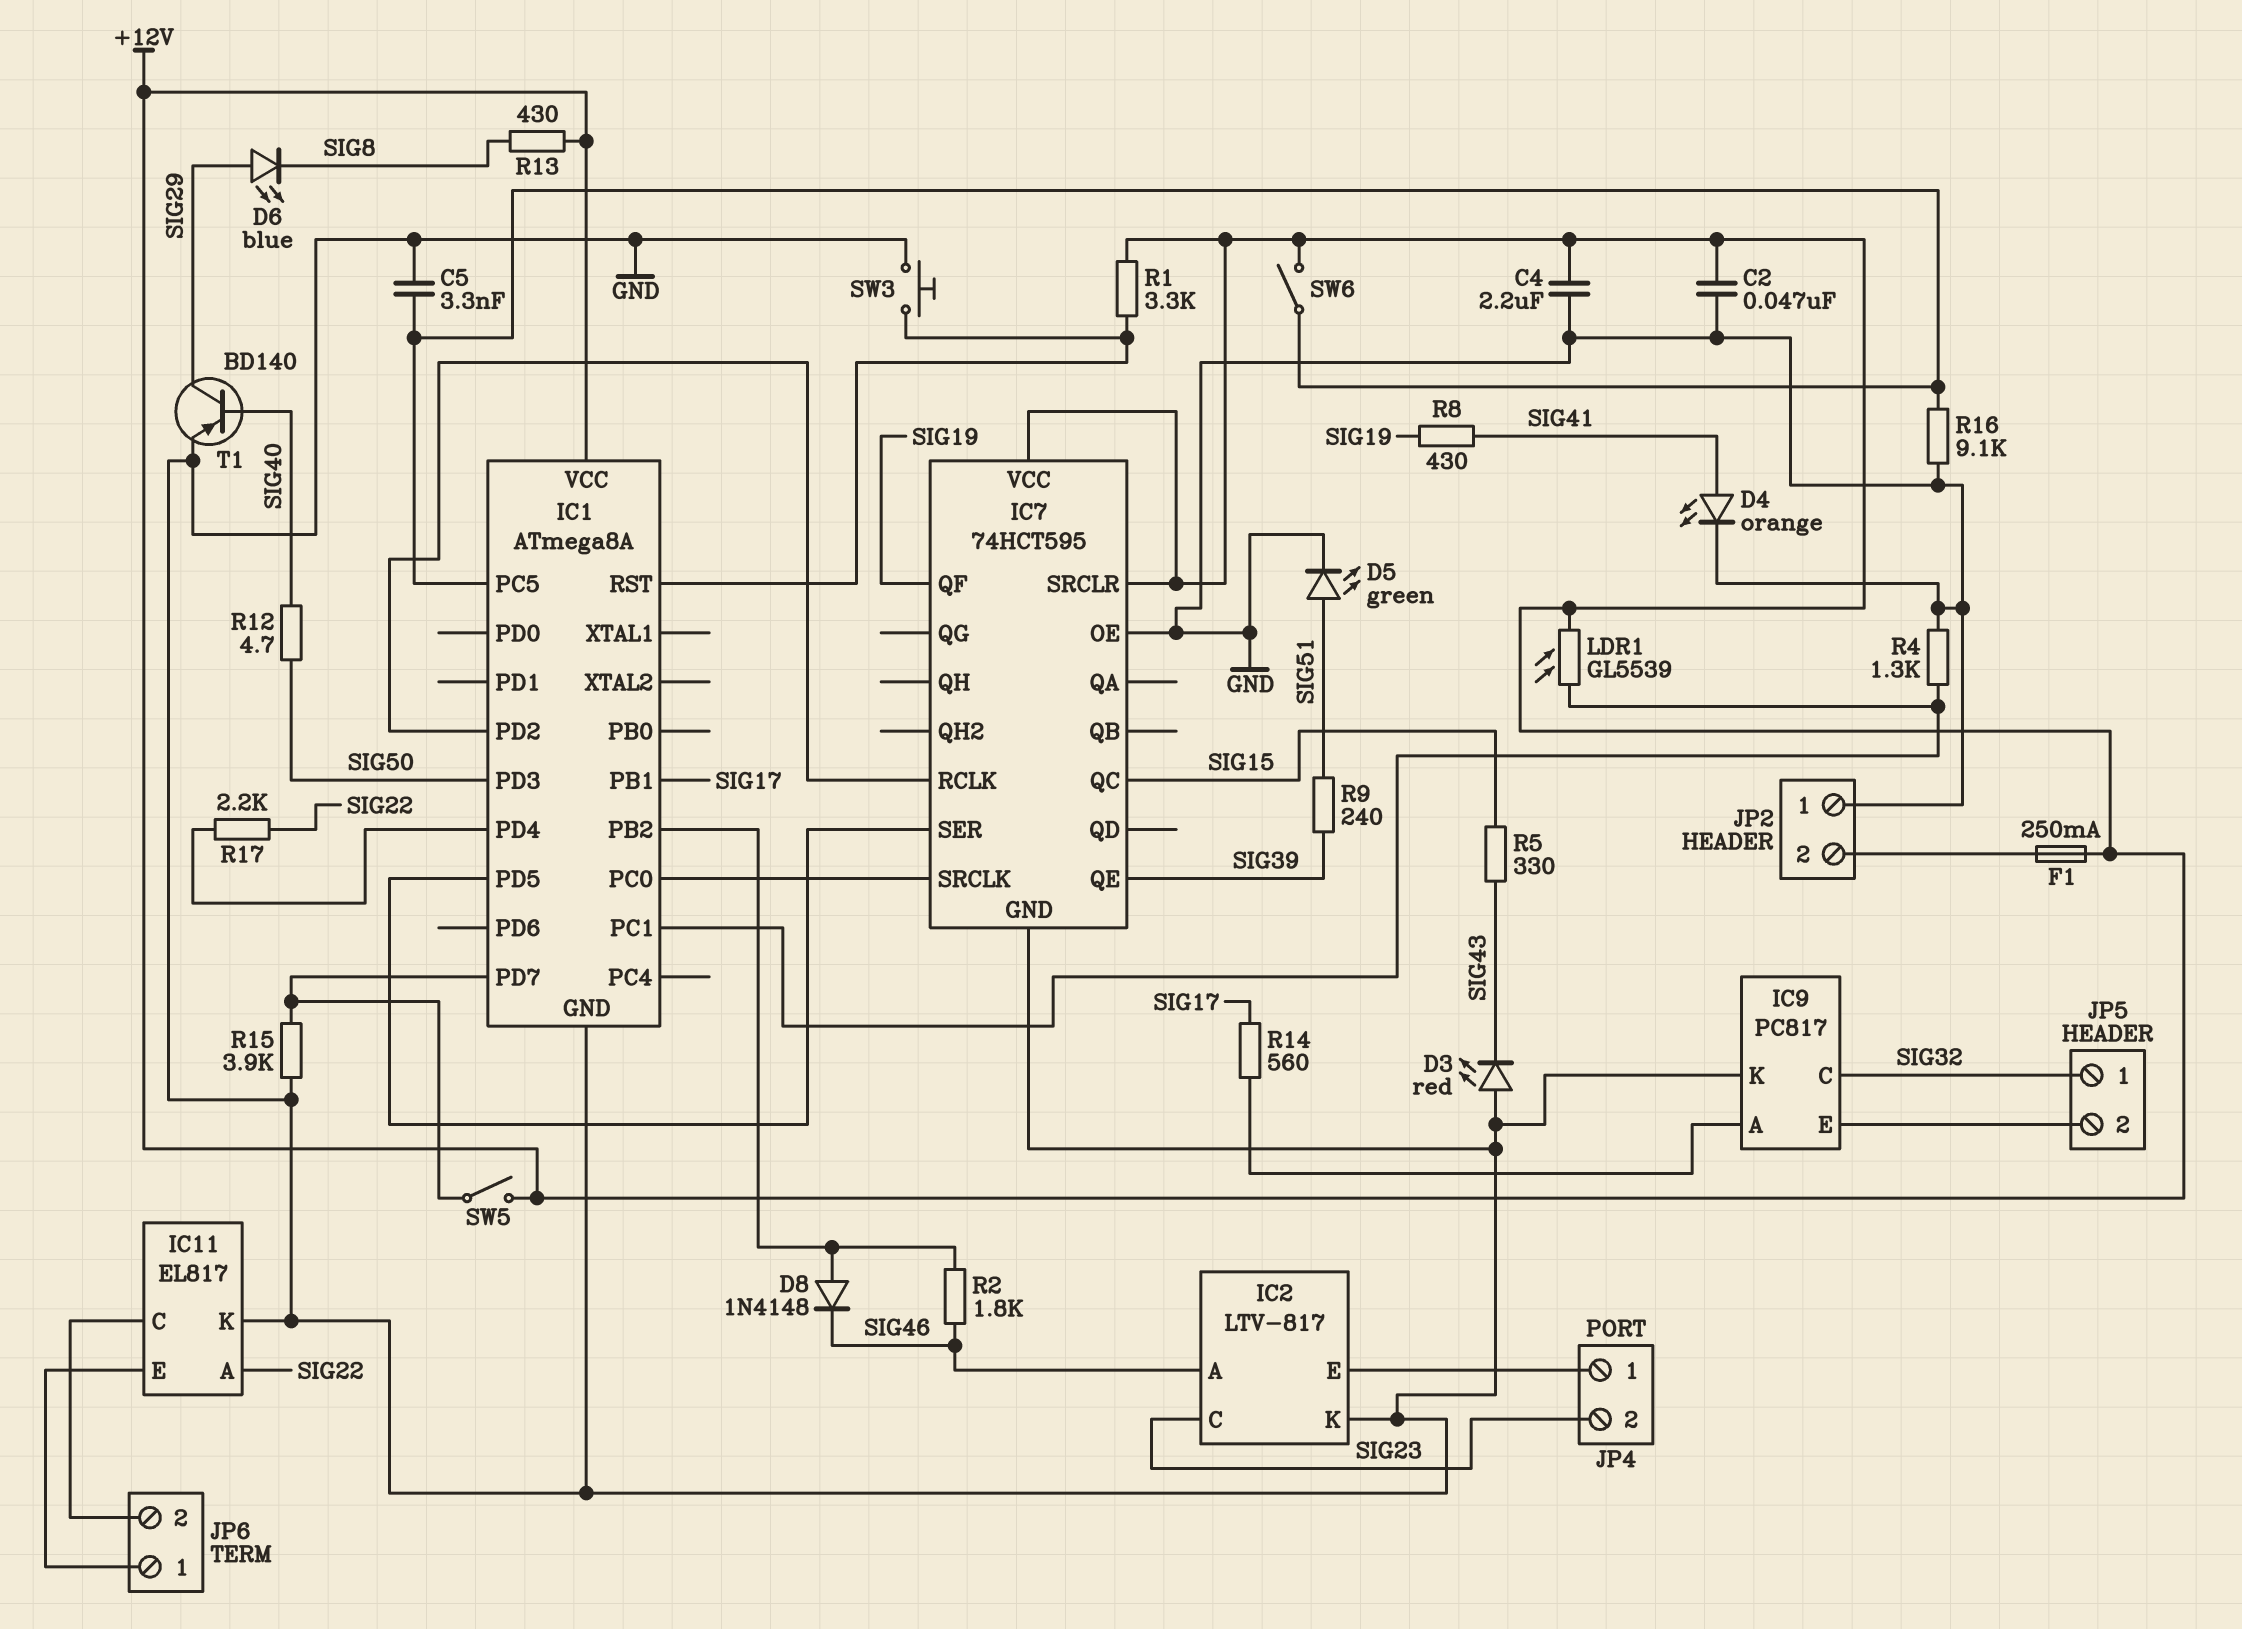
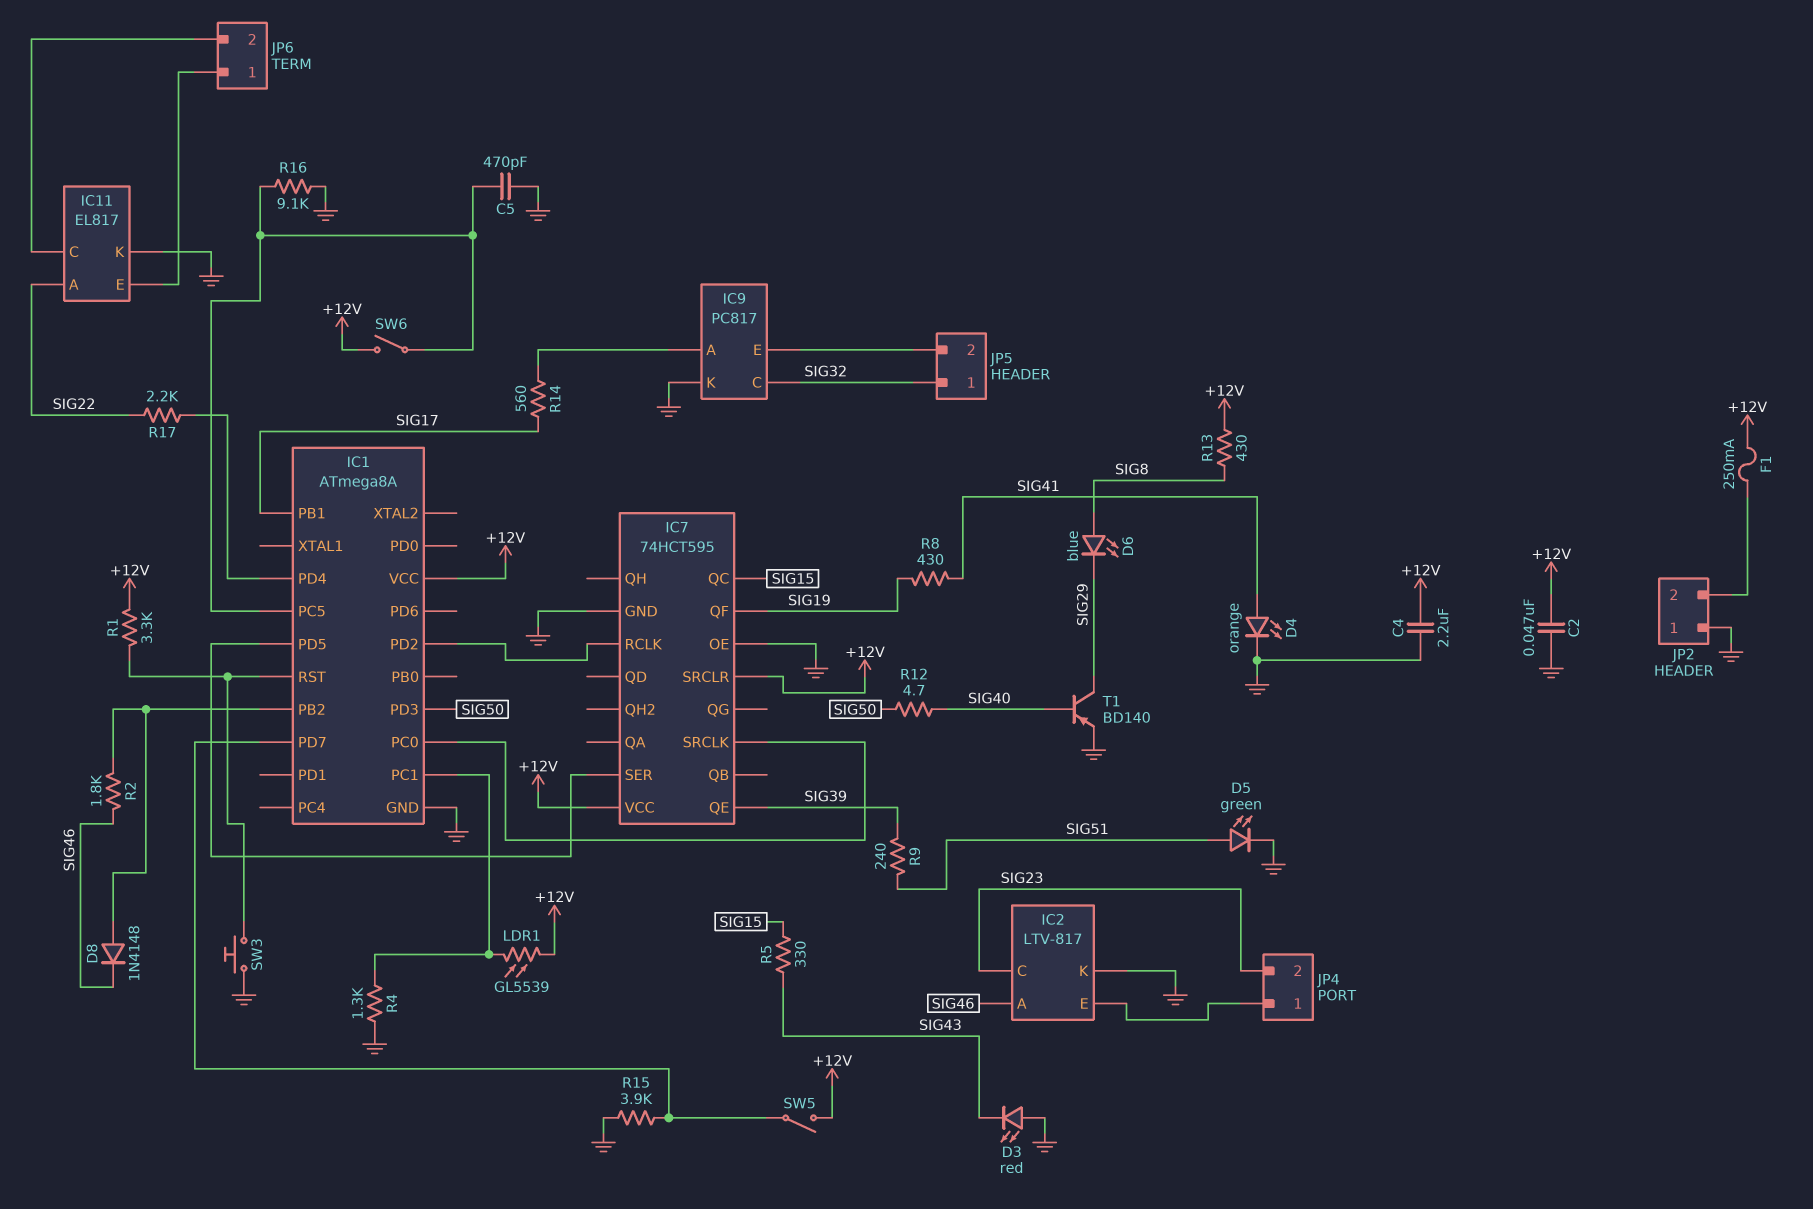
C5: 3.3nF (GND, IC1/PC5) -> 470pF (GND, IC1/PC5)
D6: LED blue (A SIG29, K SIG8) -> LED blue (A SIG8, K SIG29)

